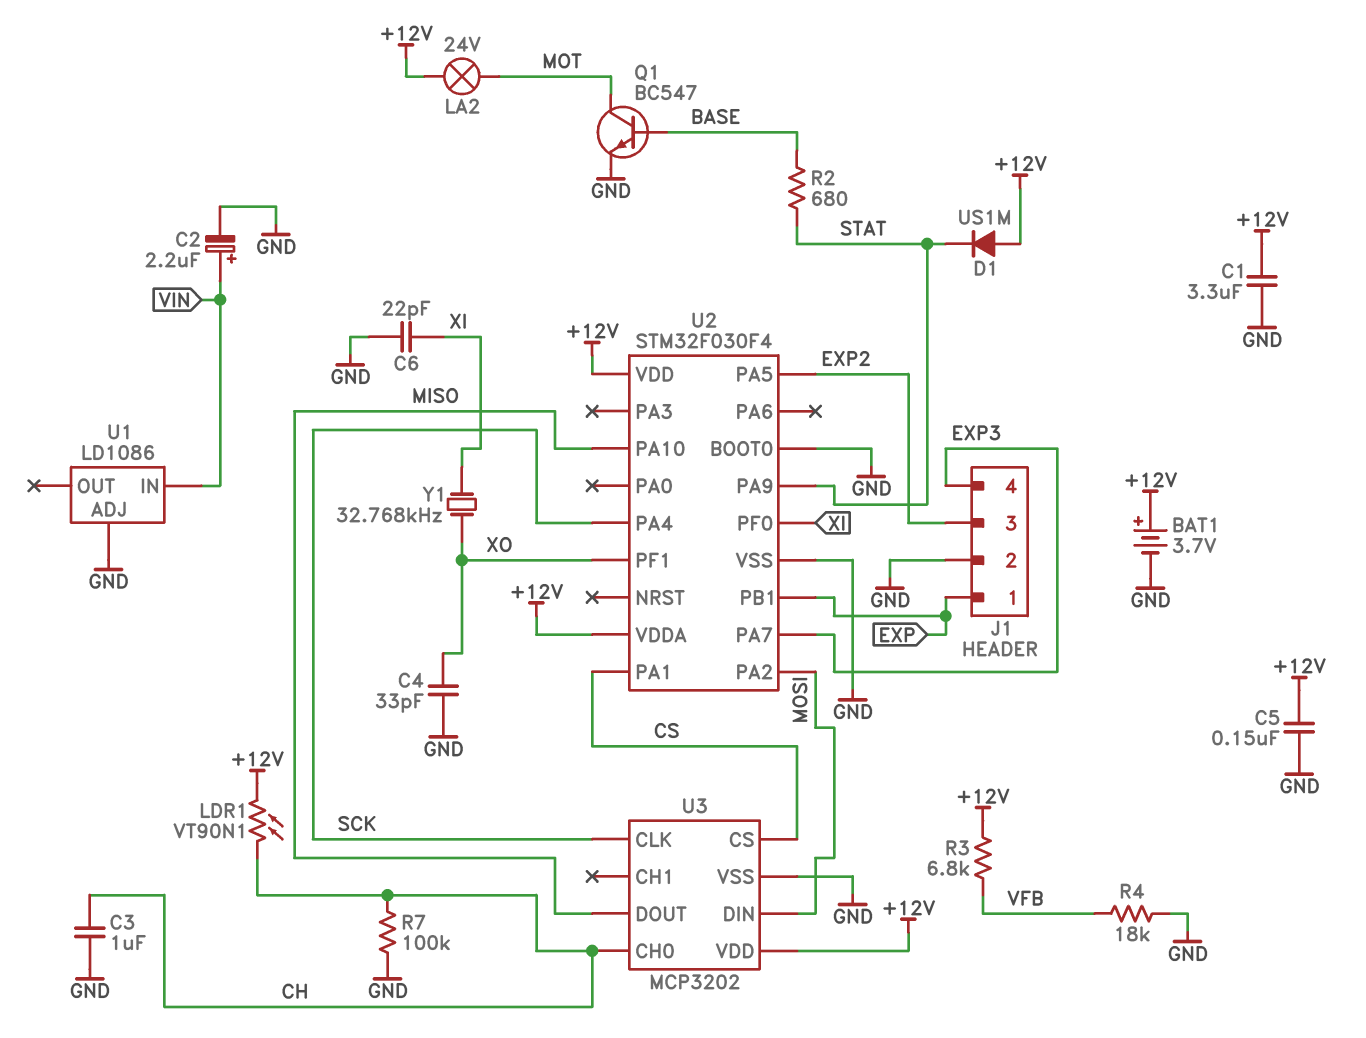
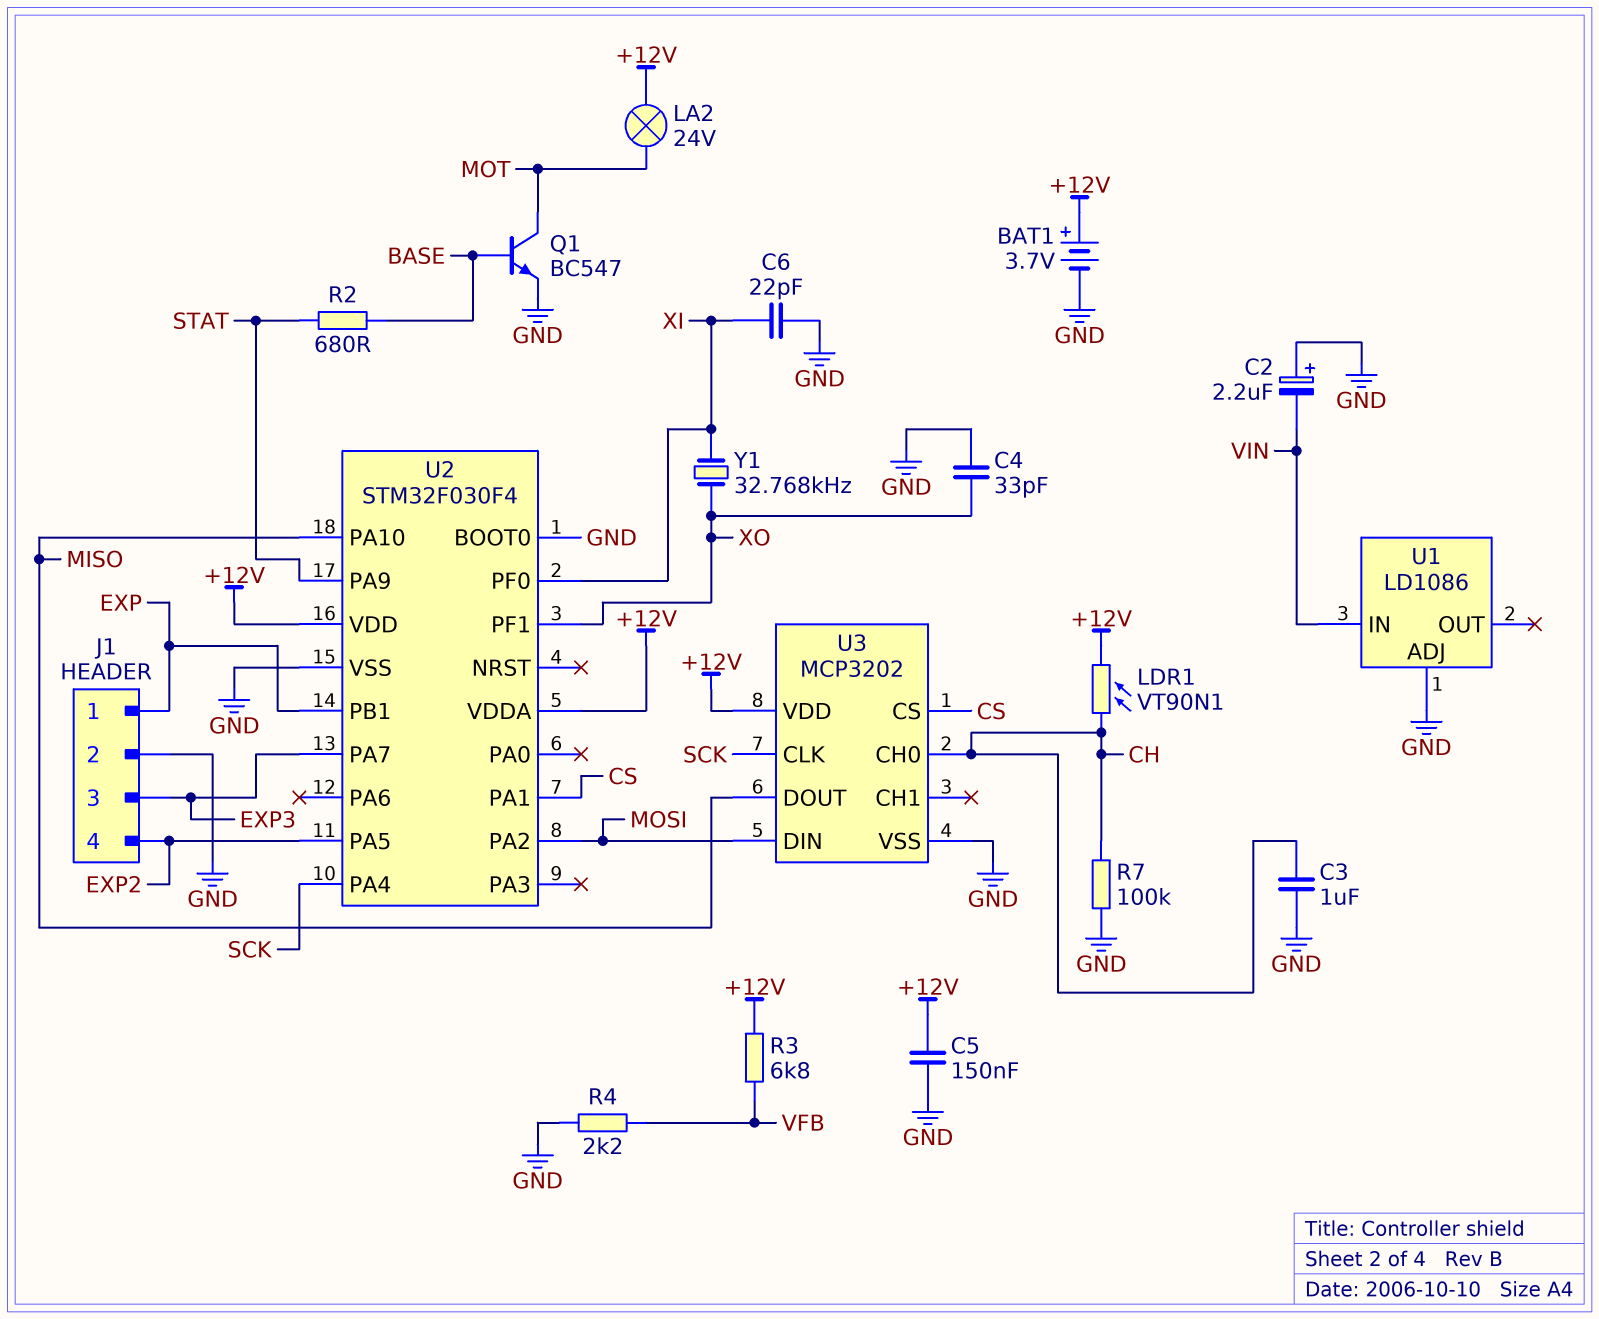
C1: 3.3uF (+12V, GND) -> none
C2: 2.2uF (plus VIN, minus GND) -> 2.2uF (plus GND, minus VIN)
D1: diode US1M (A +12V, K STAT) -> none
J1 pin 3: EXP2 -> EXP3
J1 pin 4: EXP3 -> EXP2
R4: 18k (GND, VFB) -> 2.2k (GND, VFB)

